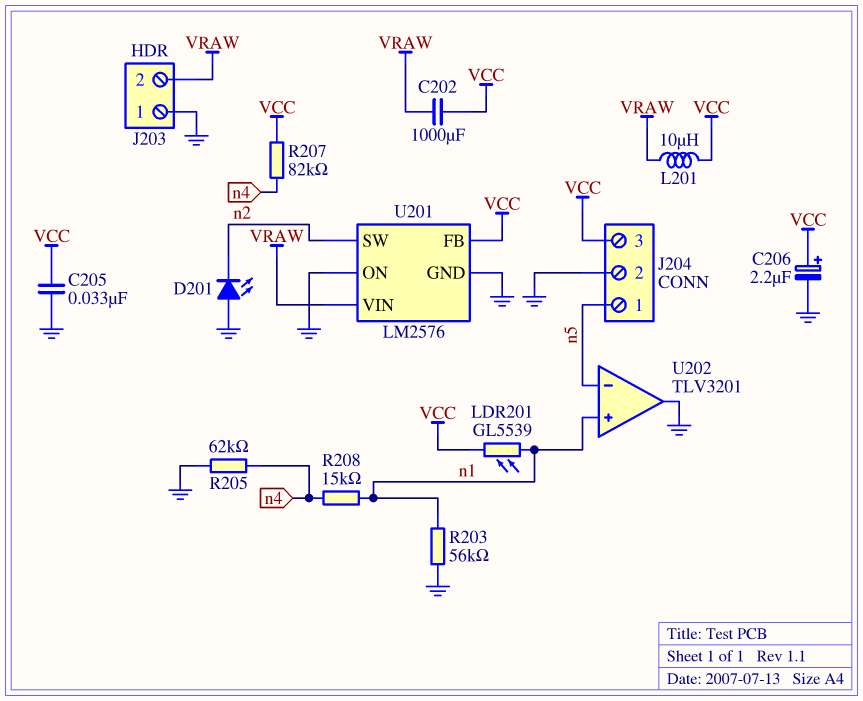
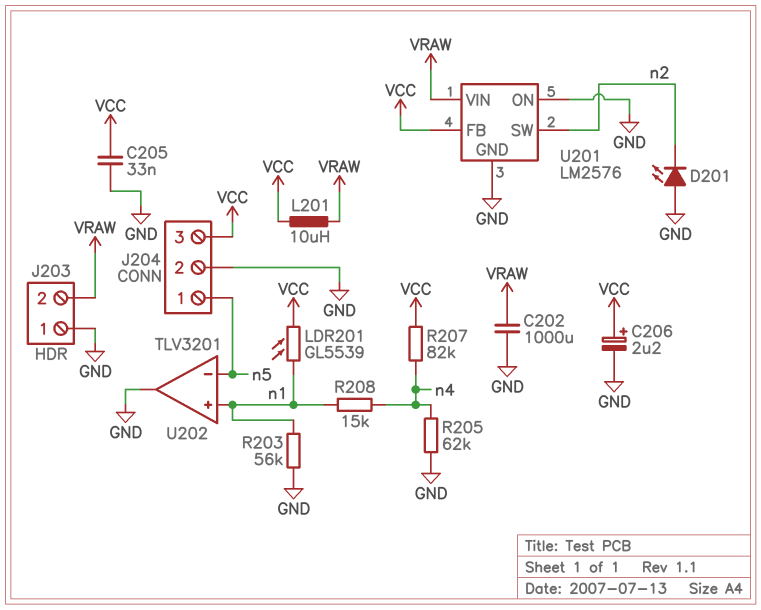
C202: 1000uF (VCC, VRAW) -> 1000uF (GND, VRAW)

